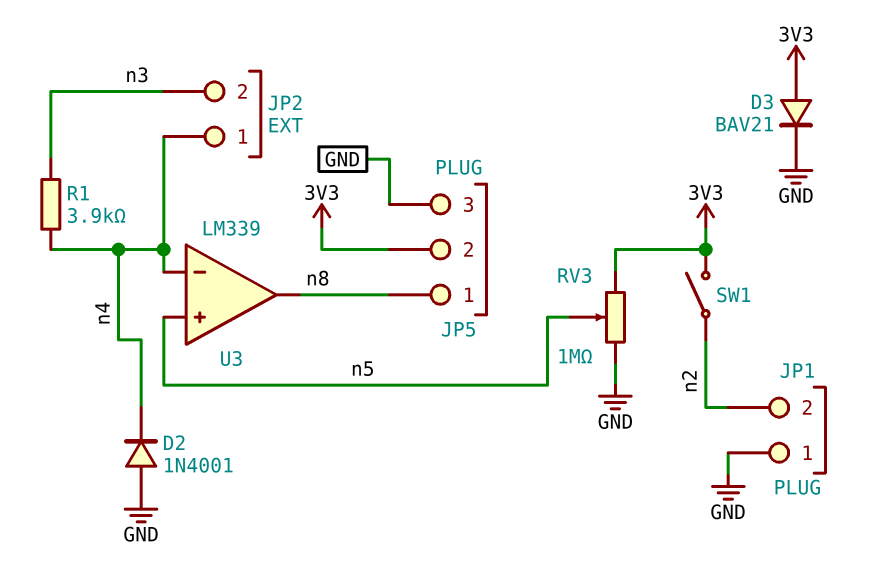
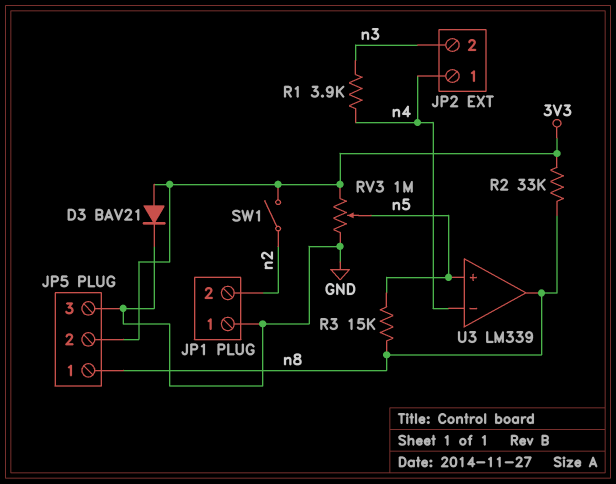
D2: diode 1N4001 (A GND, K n4) -> none
R2: none -> 33k (3V3, n8)
R3: none -> 15k (n5, n8)

